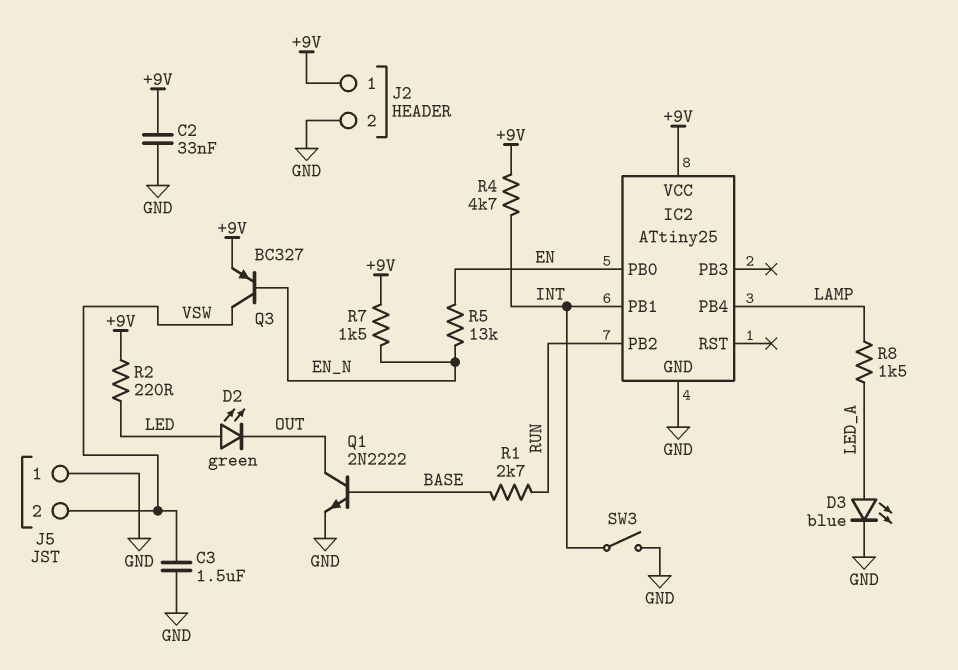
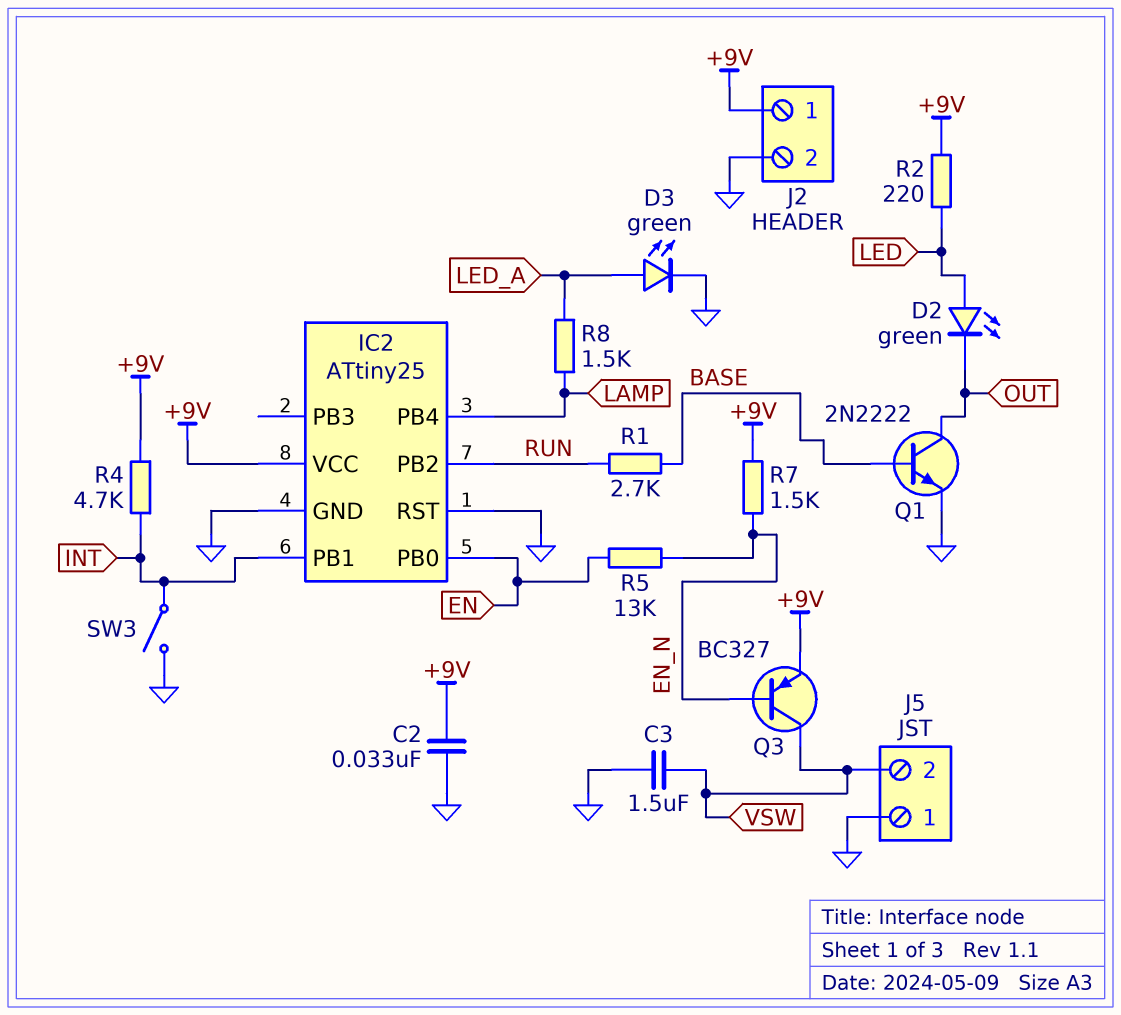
D3: LED blue (A LED_A, K GND) -> LED green (A LED_A, K GND)
IC2 pin RST: none -> GND

